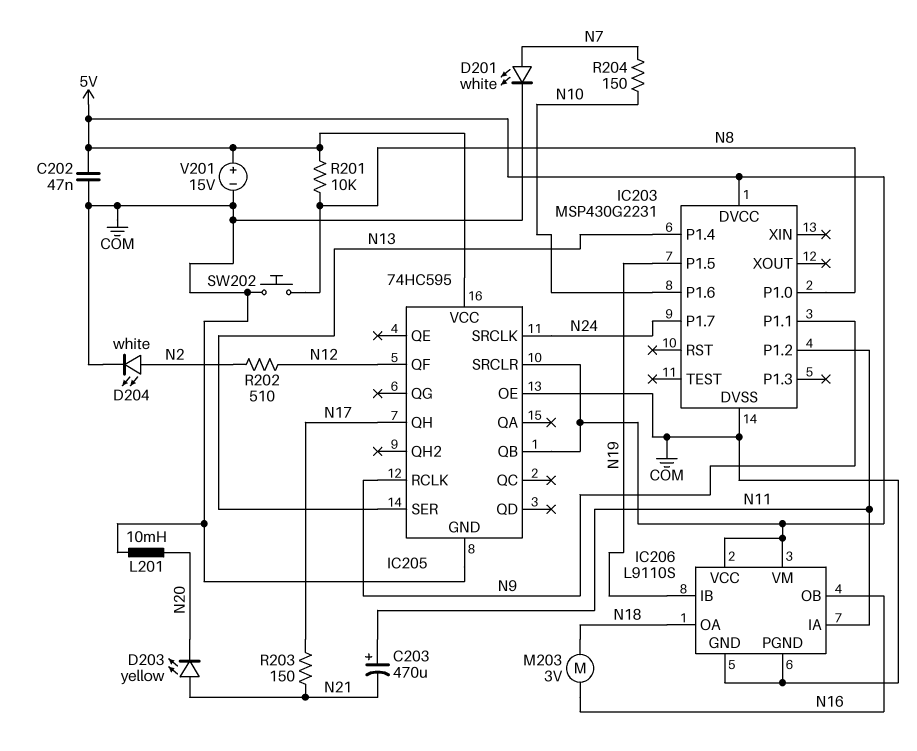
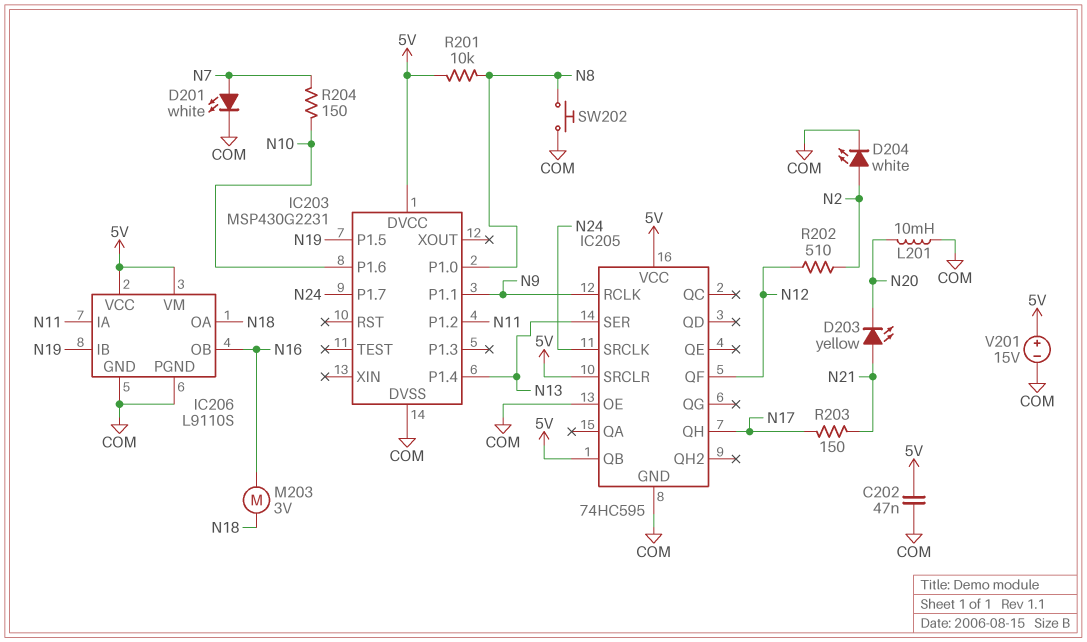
C203: 470uF (plus N11, minus N21) -> none

